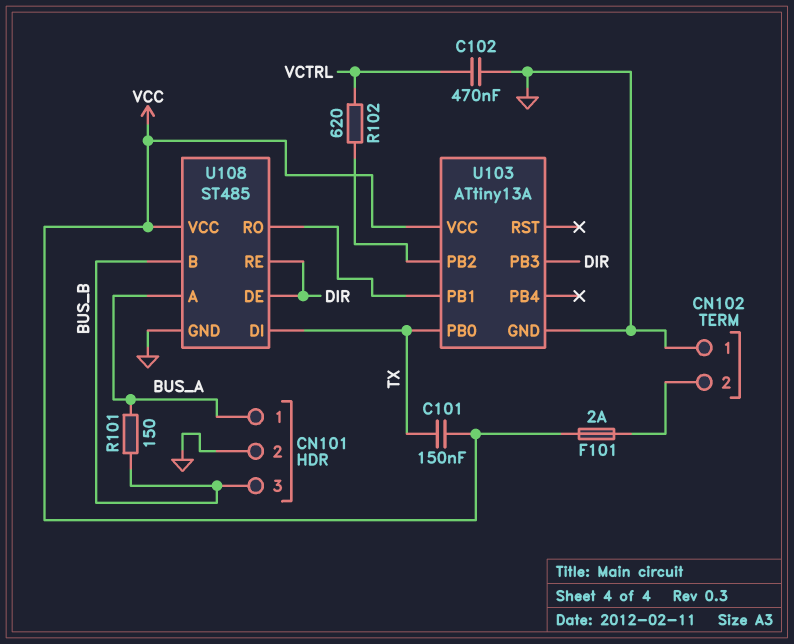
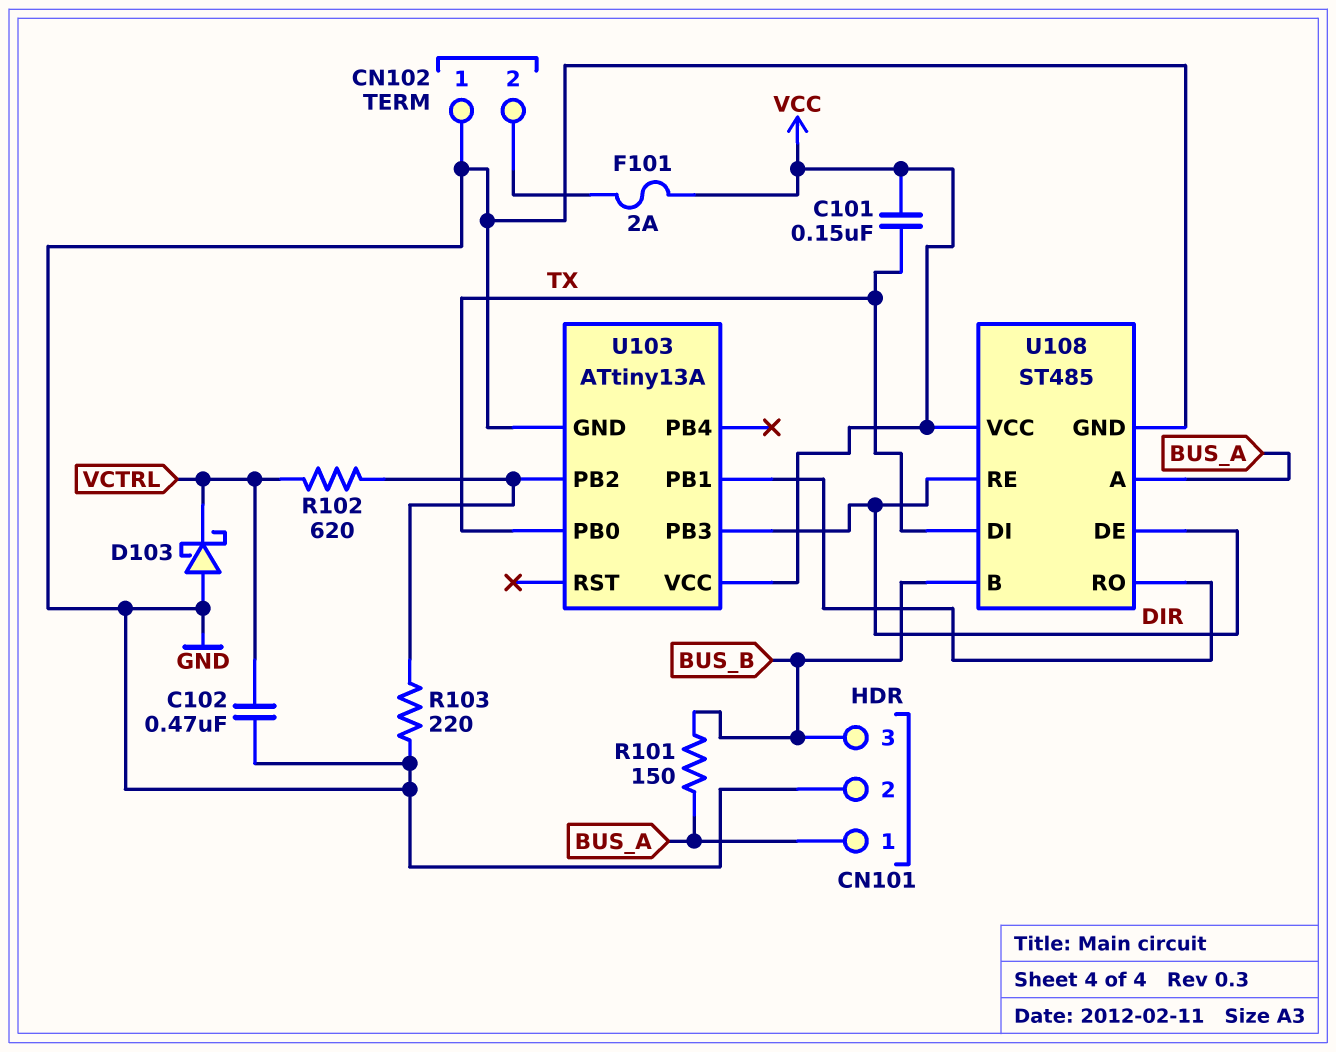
D103: none -> schottky (A GND, K VCTRL)
R103: none -> 220 (GND, U103/PB2)

